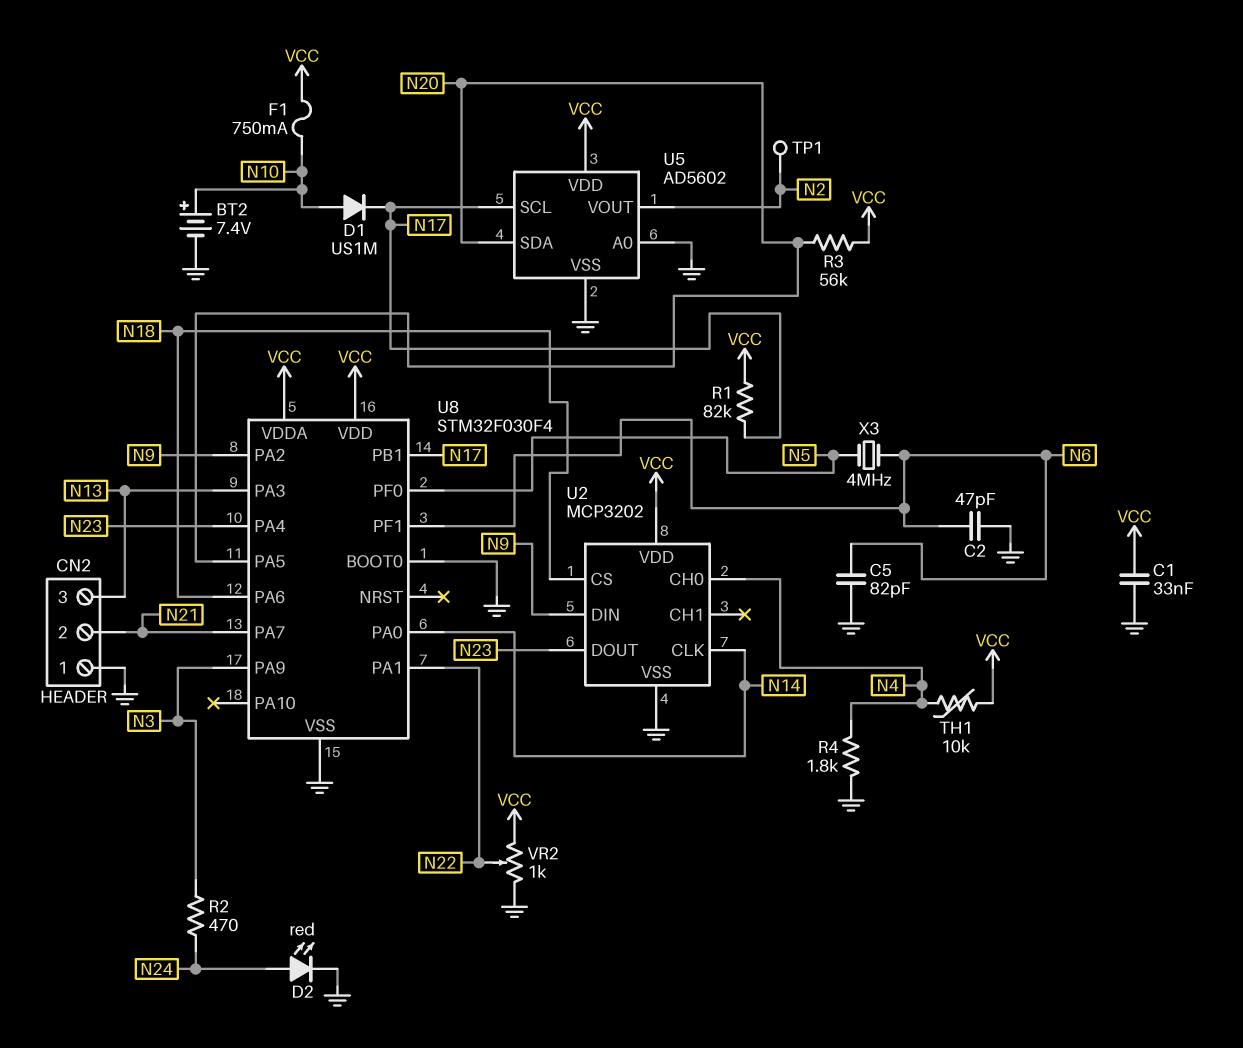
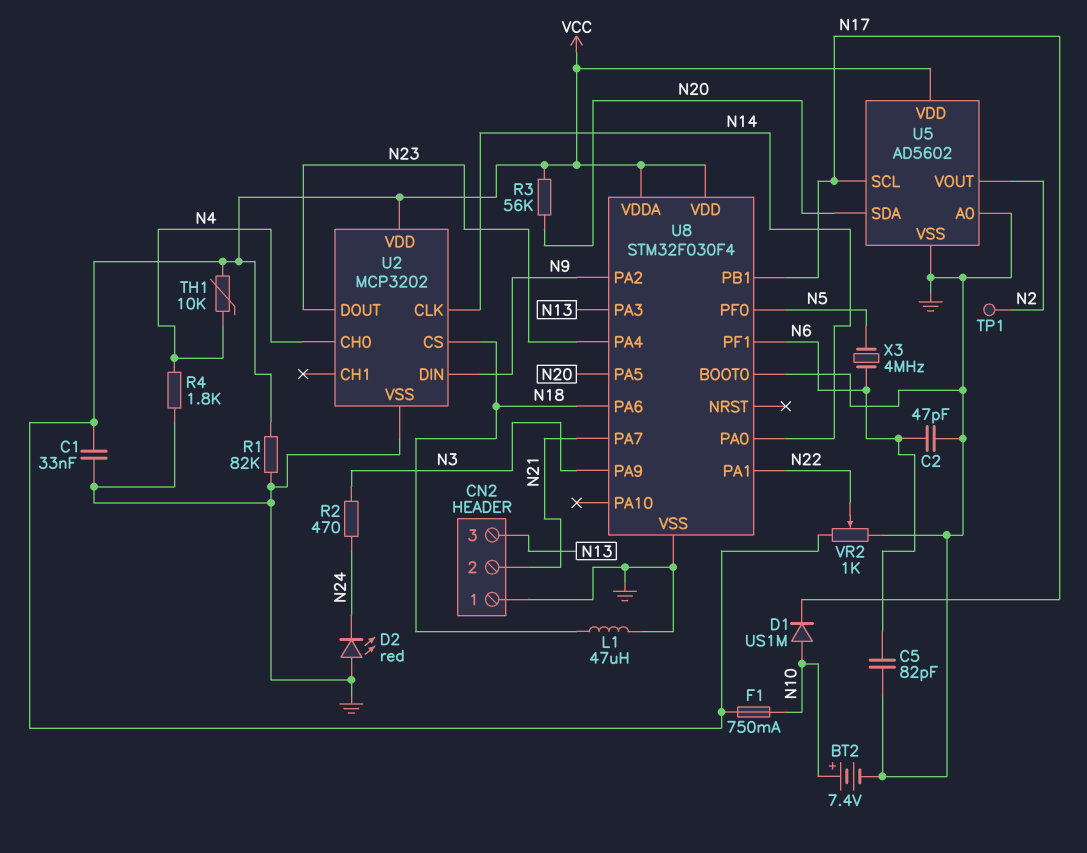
D2: LED red (A N24, K GND) -> LED red (A GND, K N24)
L1: none -> 47uH (GND, N18)
R1: 82k (N17, VCC) -> 82k (GND, VCC)

